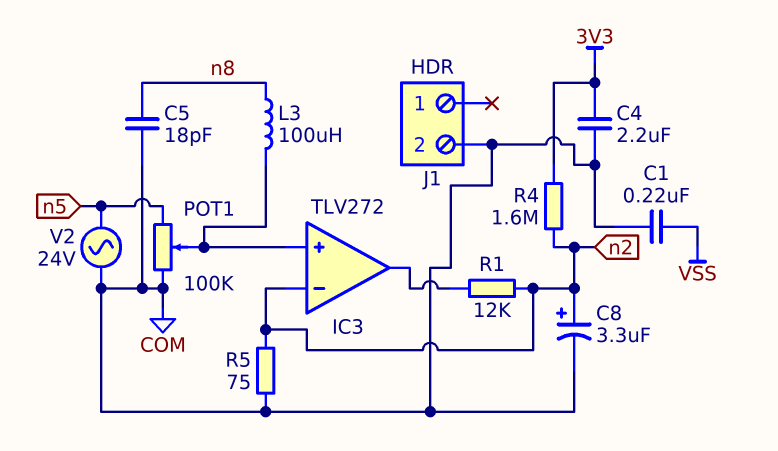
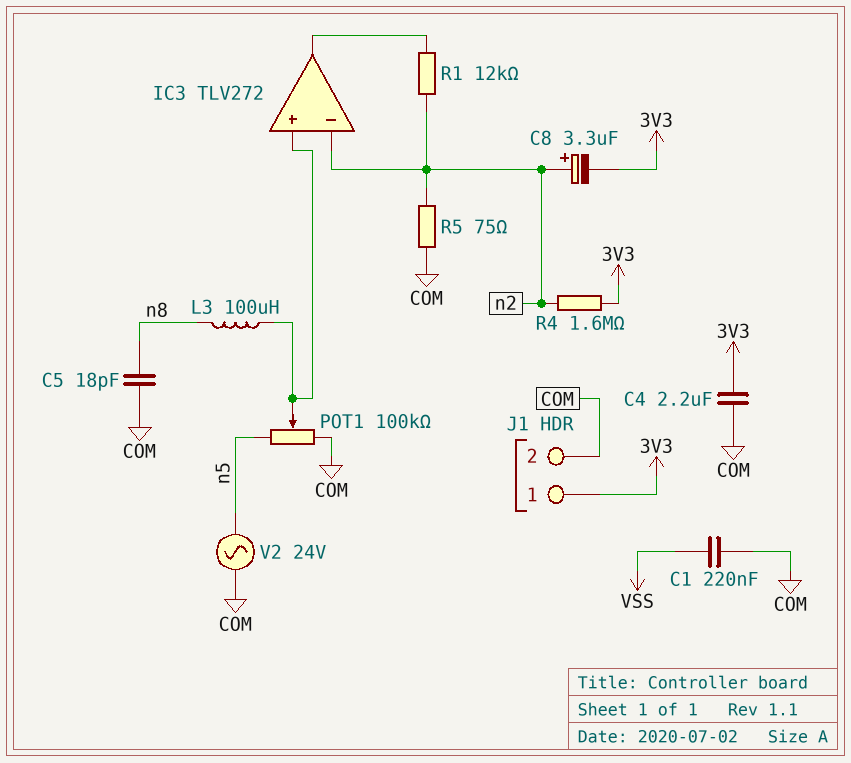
C8: 3.3uF (plus n2, minus COM) -> 3.3uF (plus n2, minus 3V3)
J1 pin 1: none -> 3V3

